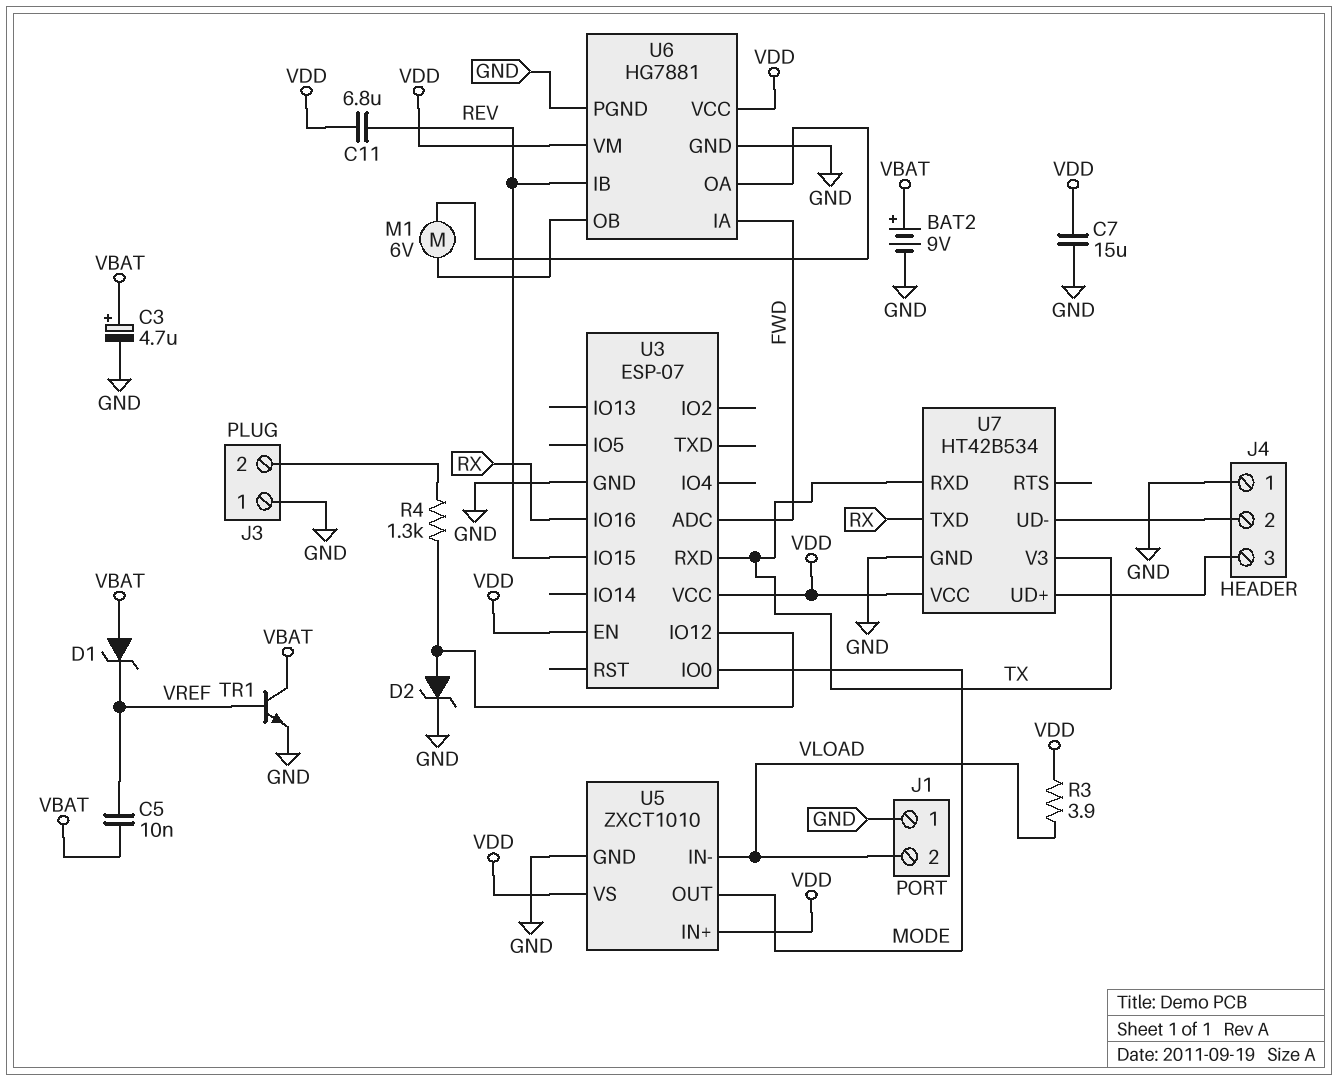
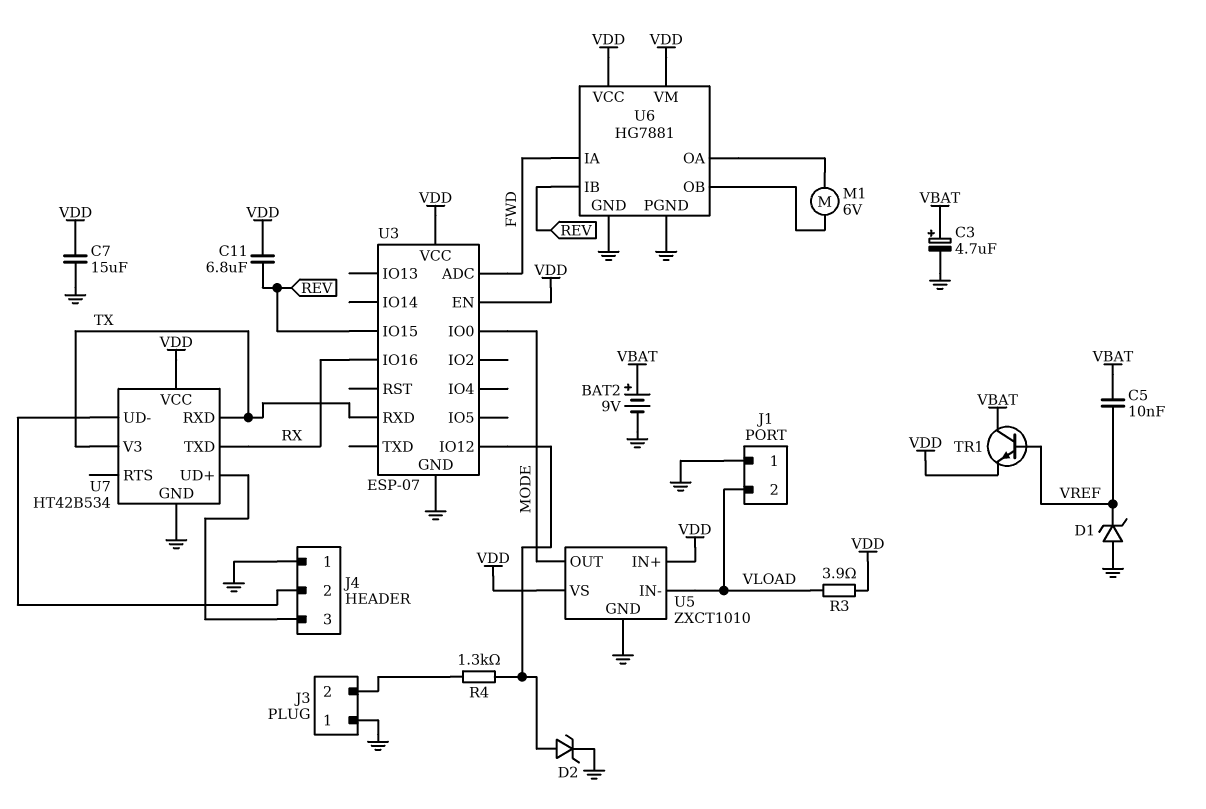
D1: zener (A VBAT, K VREF) -> zener (A GND, K VREF)
TR1: NPN (B VREF, C VBAT, E GND) -> NPN (B VREF, C VBAT, E VDD)

